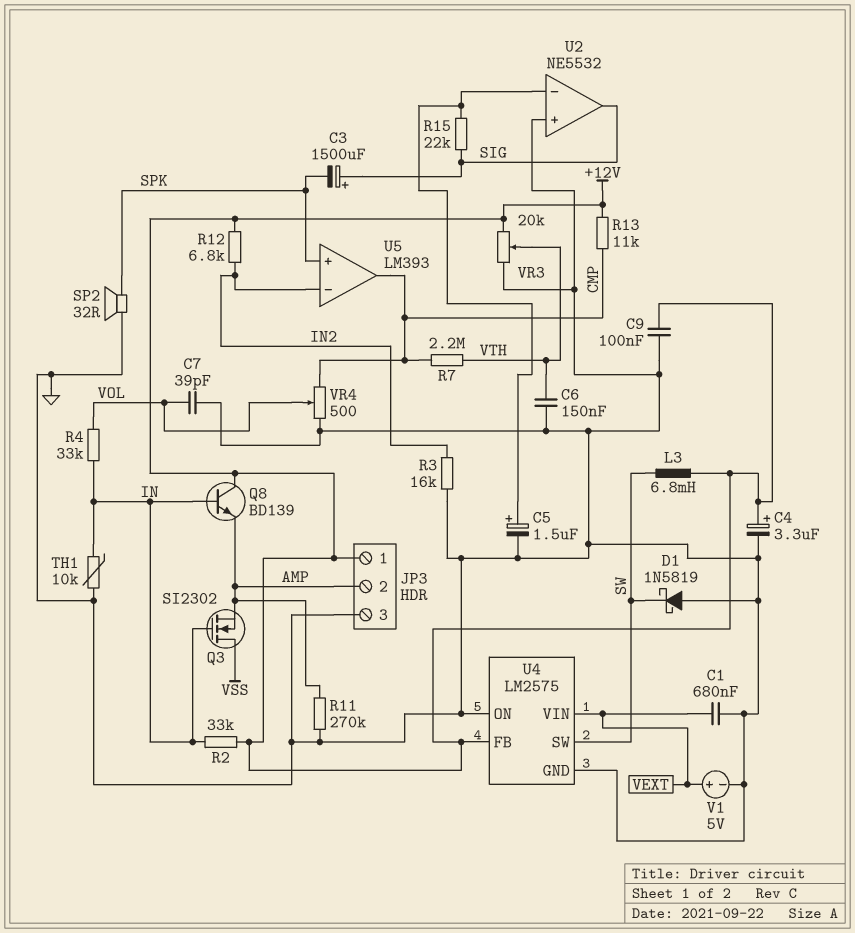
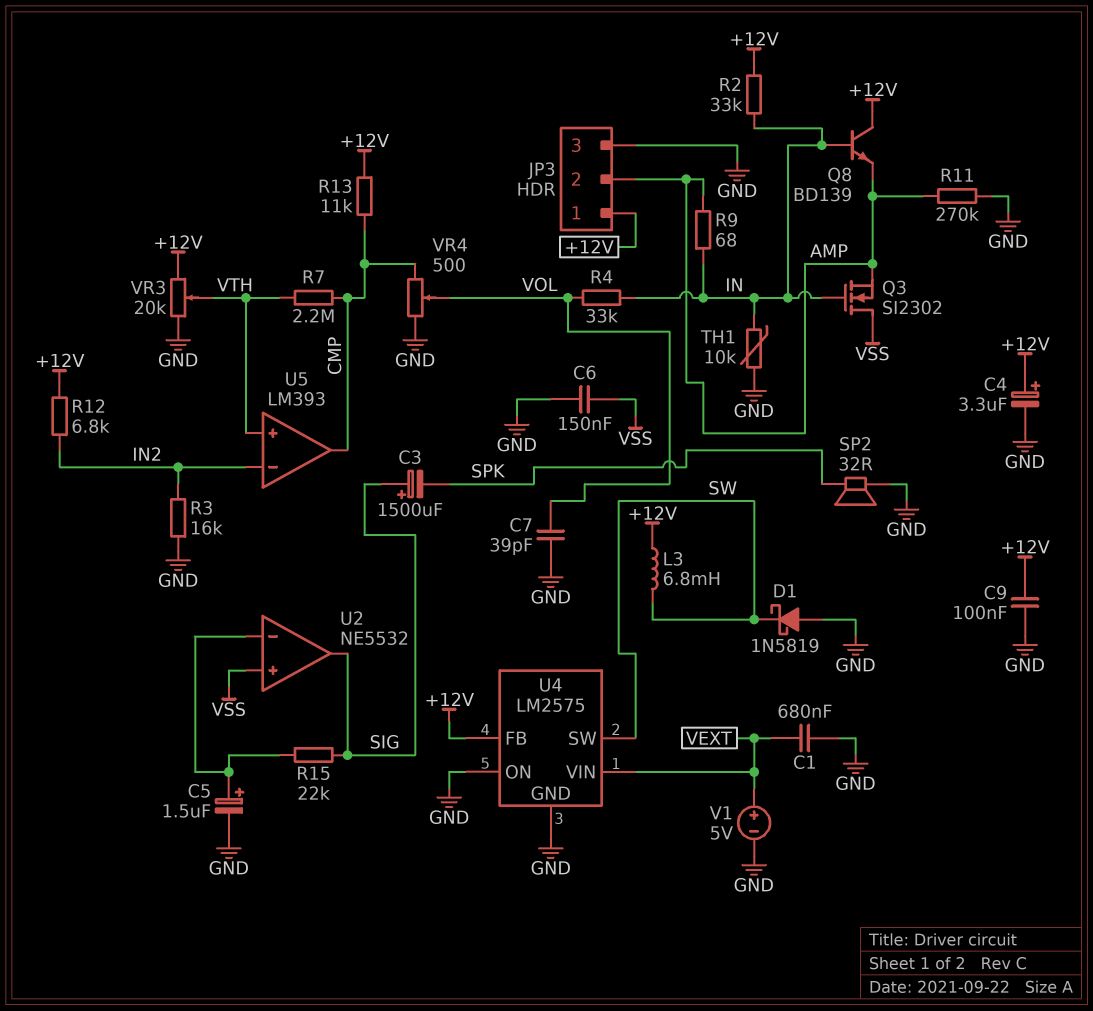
C6: 150nF (GND, VTH) -> 150nF (GND, VSS)
R9: none -> 68 (AMP, IN)
U2 pin in+: GND -> VSS
U5 pin in+: SPK -> VTH

